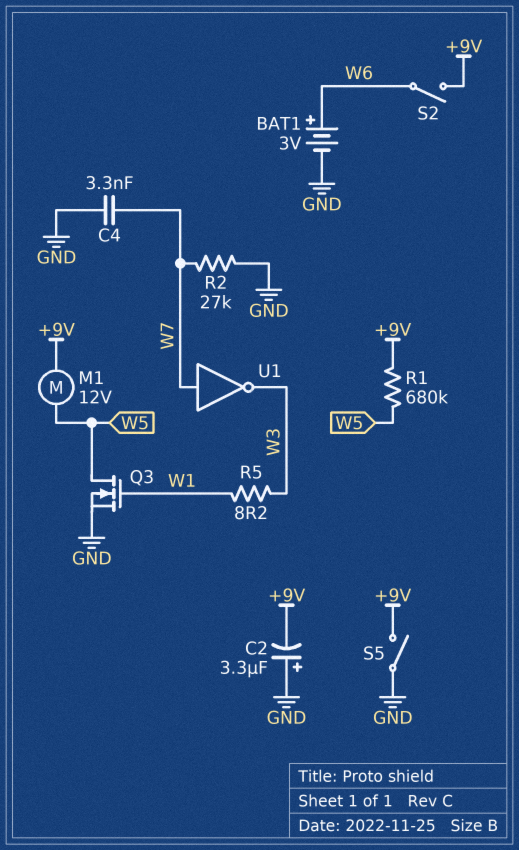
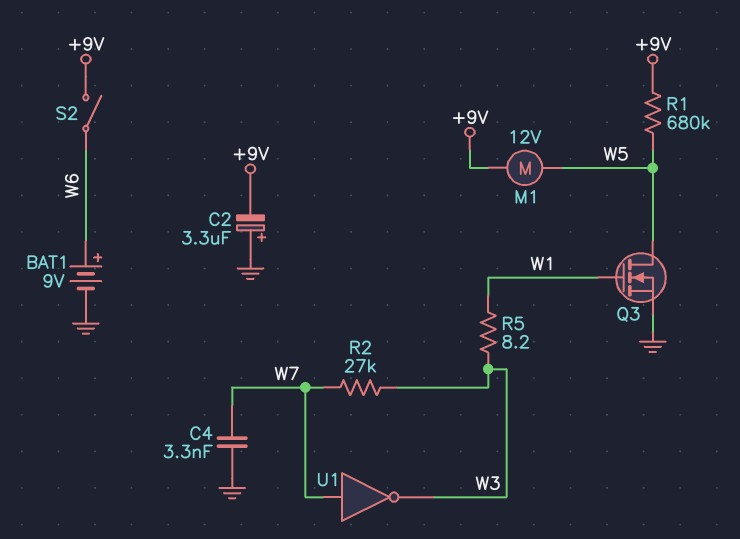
BAT1: 3V (plus W6, minus GND) -> 9V (plus W6, minus GND)
R2: 27k (GND, W7) -> 27k (W3, W7)
S5: switch (+9V, GND) -> none

